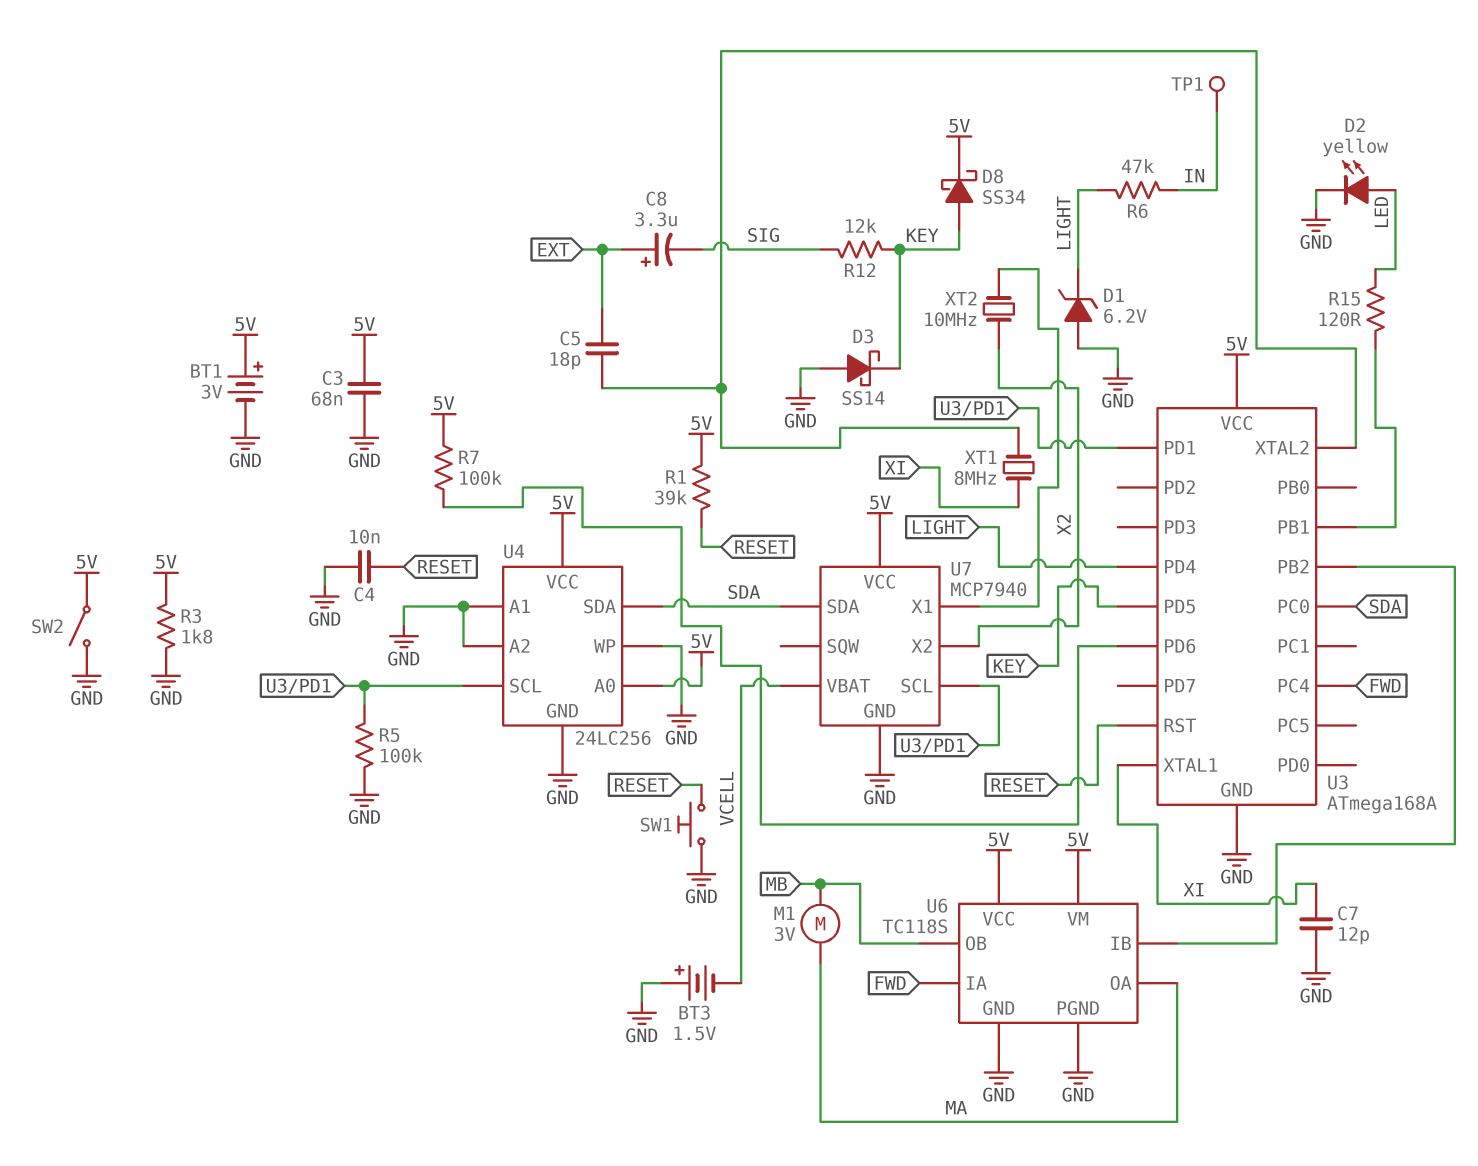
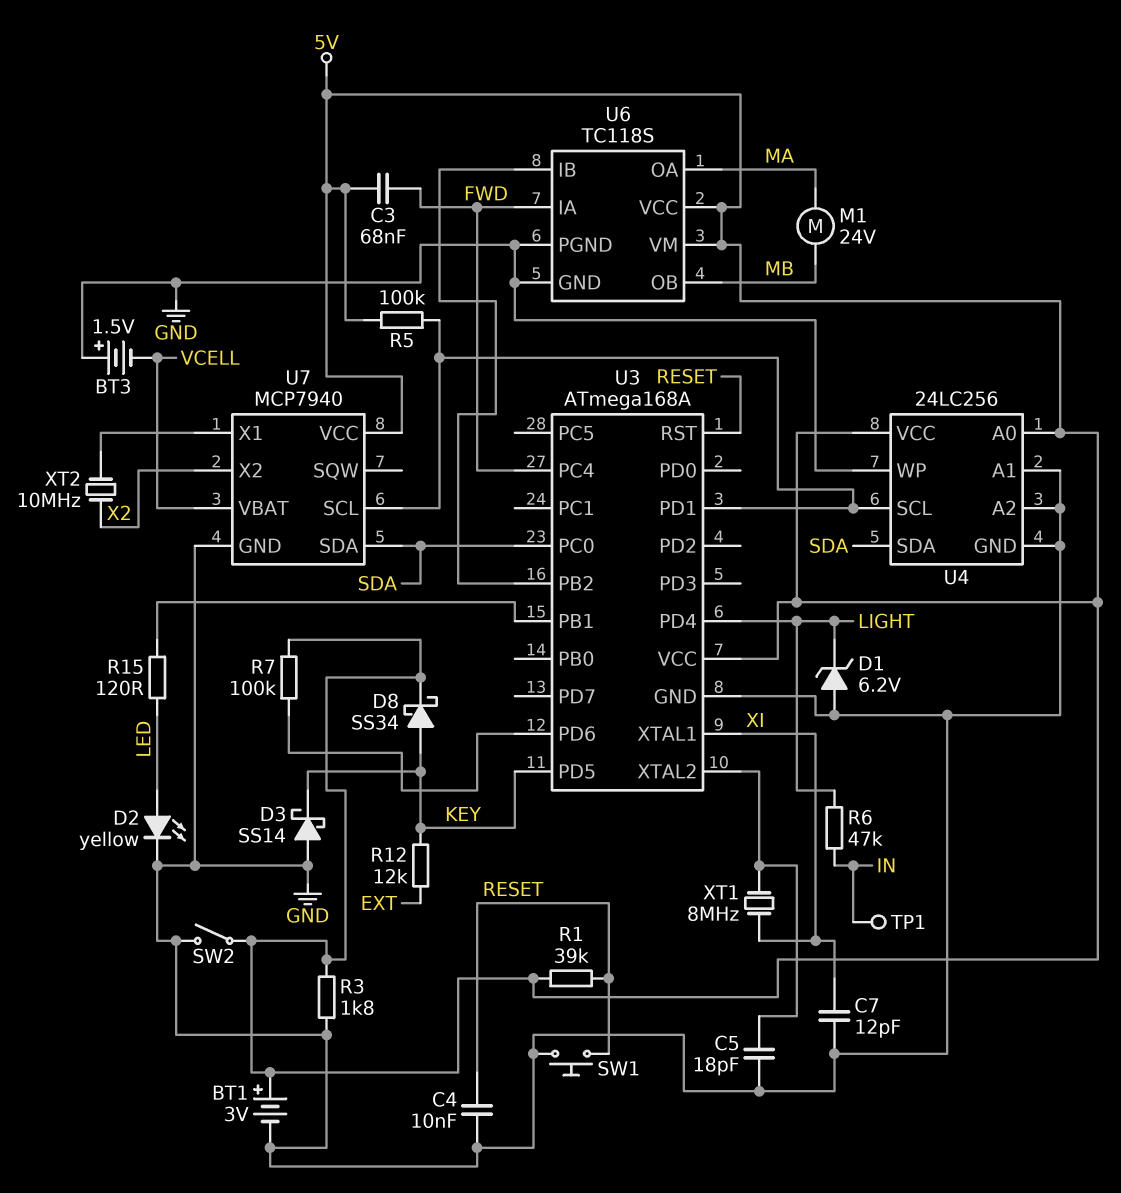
C3: 68nF (5V, GND) -> 68nF (5V, FWD)
C5: 18pF (EXT, U3/XTAL2) -> 18pF (GND, U3/XTAL2)
C8: 3.3uF (plus EXT, minus SIG) -> none
M1: motor 3V (MA, MB) -> motor 24V (MA, MB)
R5: 100k (GND, U3/PD1) -> 100k (5V, U3/PD1)
R12: 12k (KEY, SIG) -> 12k (EXT, KEY)

